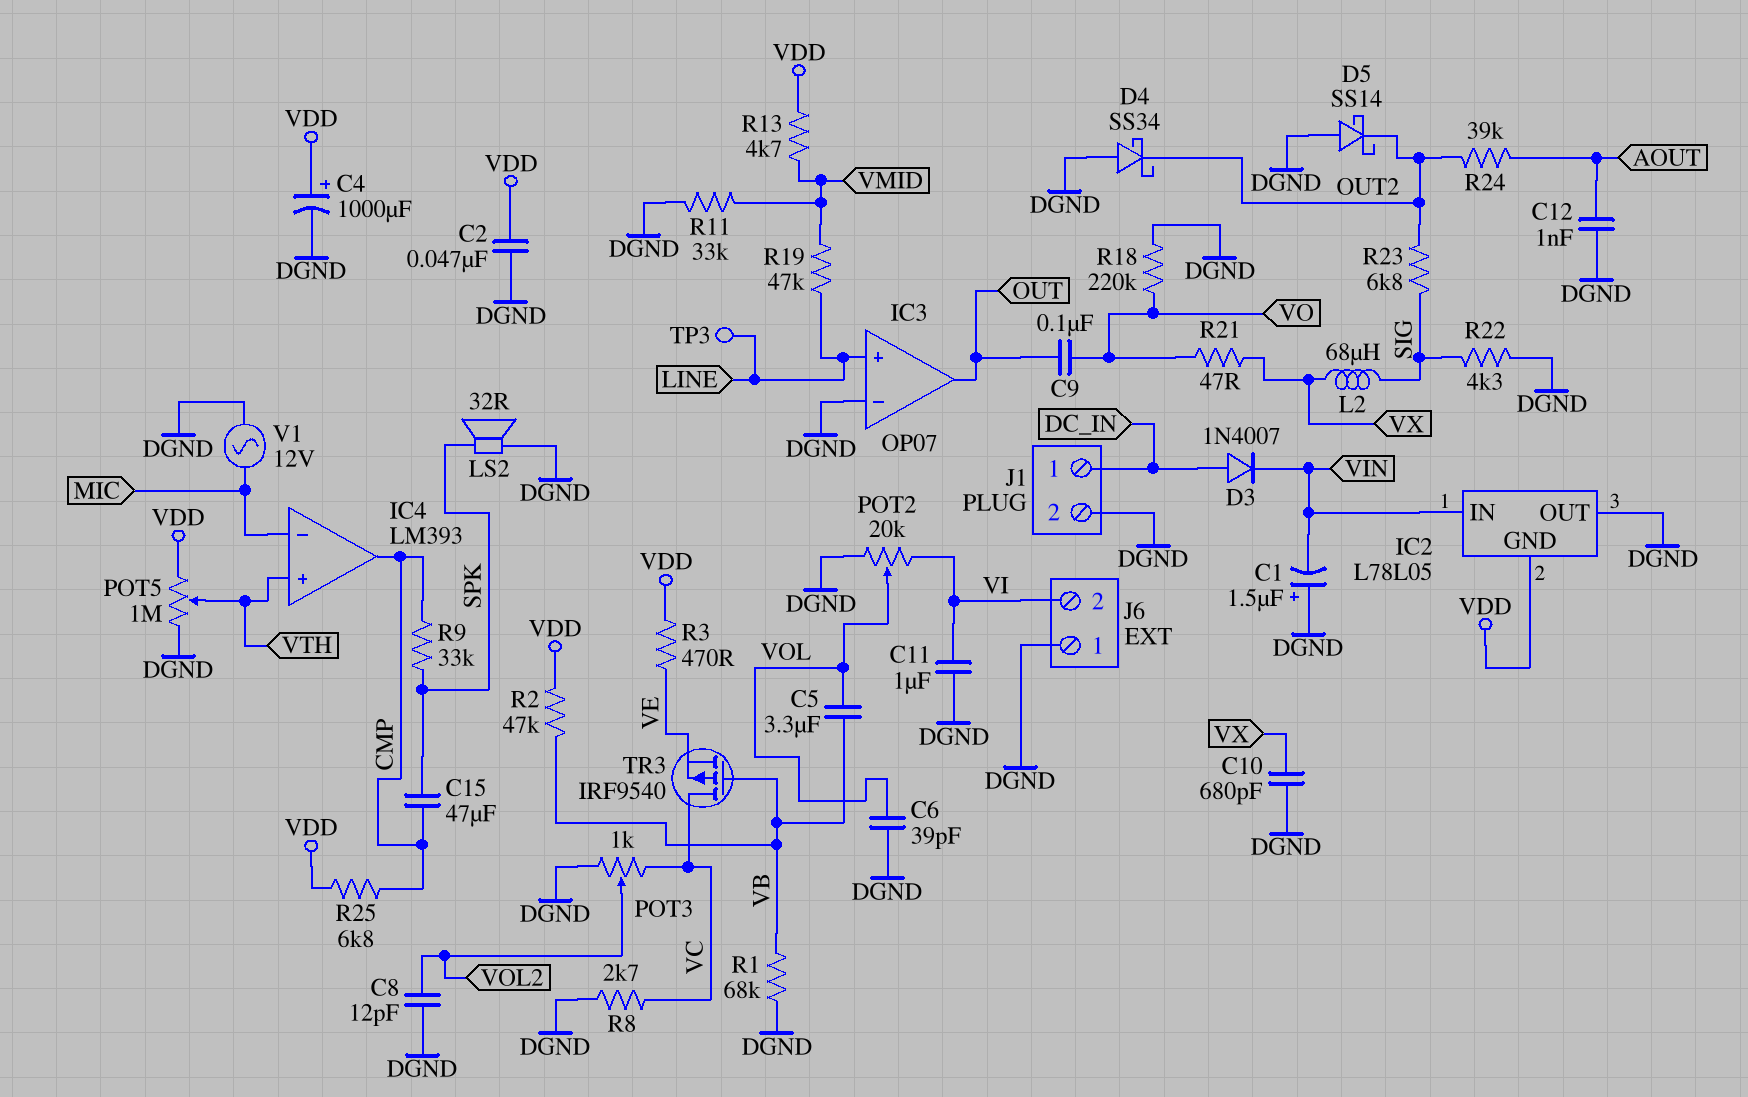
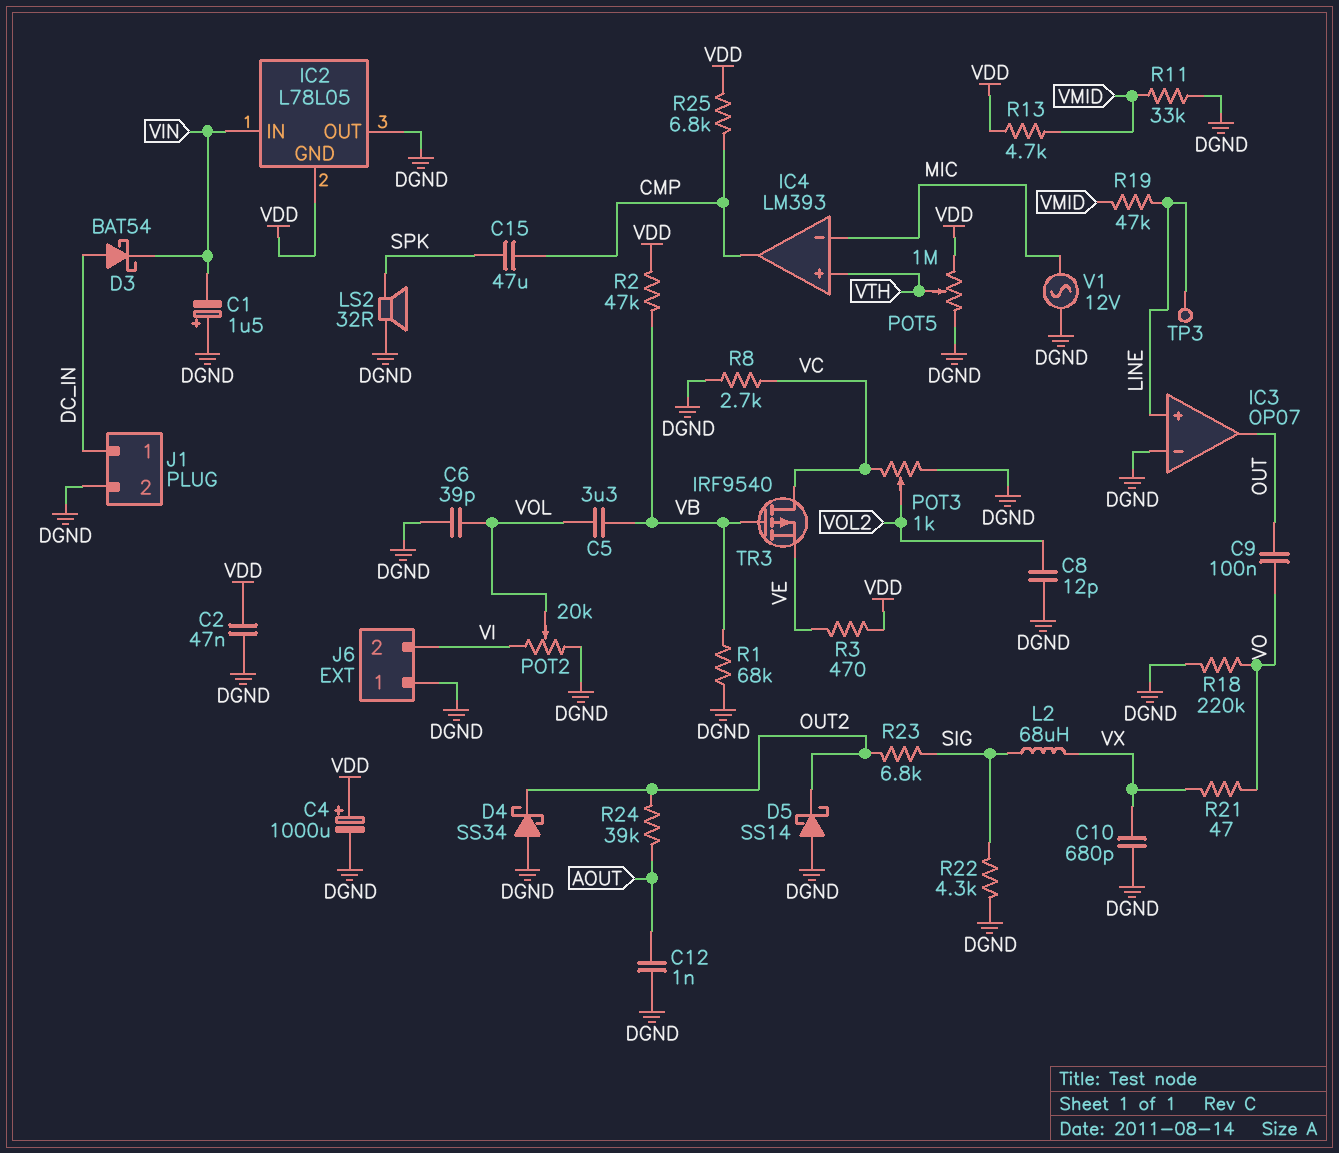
C11: 1uF (DGND, VI) -> none
D3: diode 1N4007 (A DC_IN, K VIN) -> schottky BAT54 (A DC_IN, K VIN)
R9: 33k (CMP, SPK) -> none

